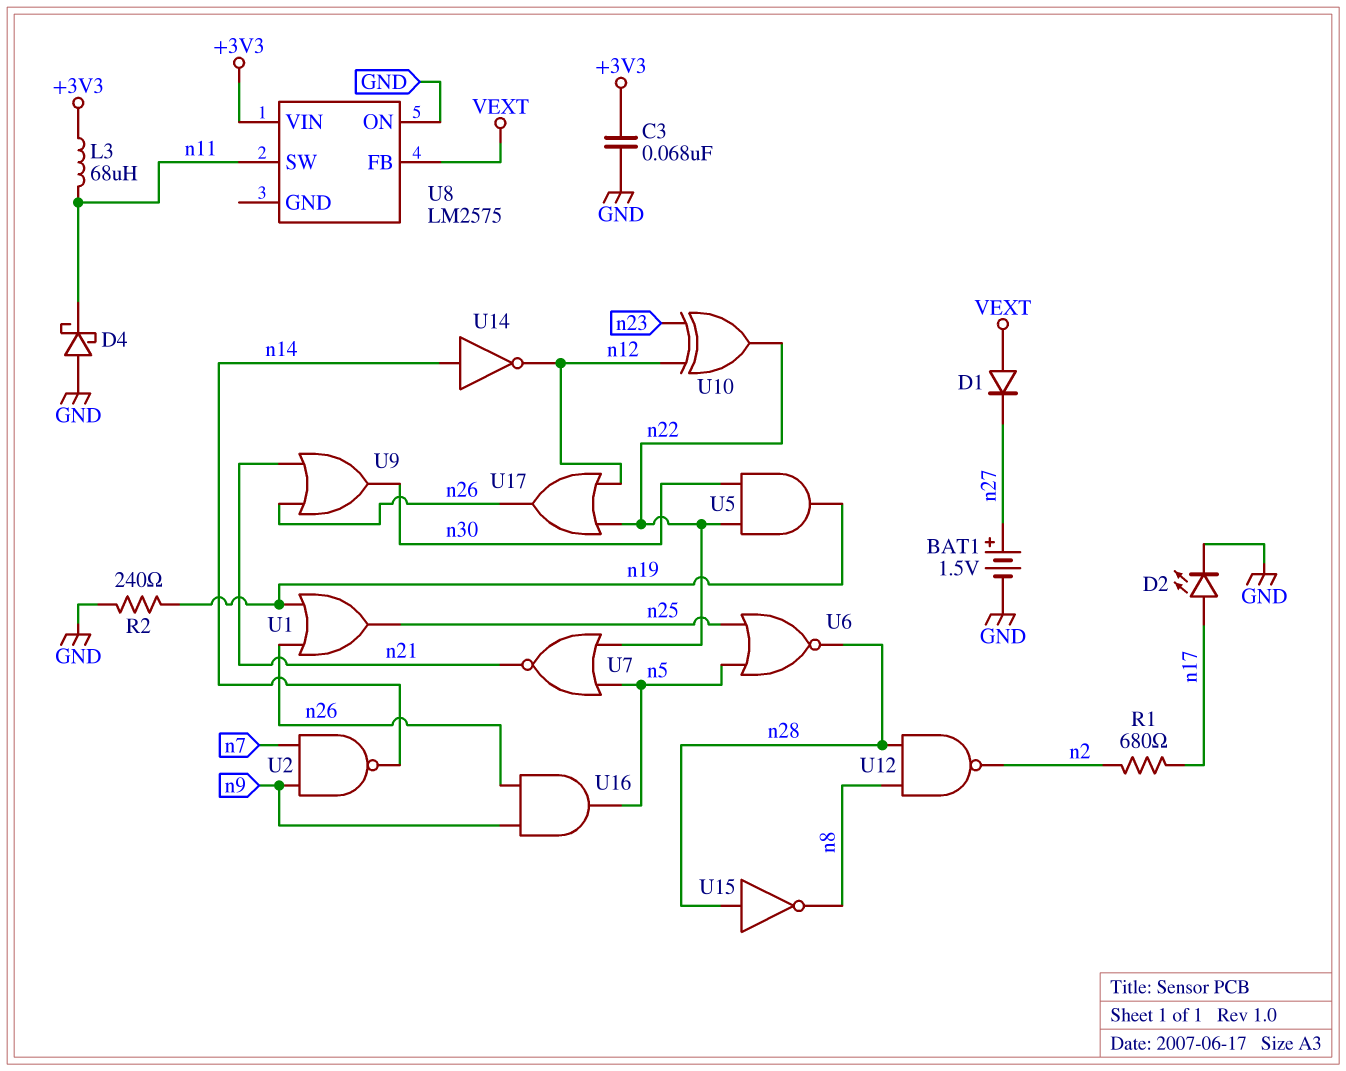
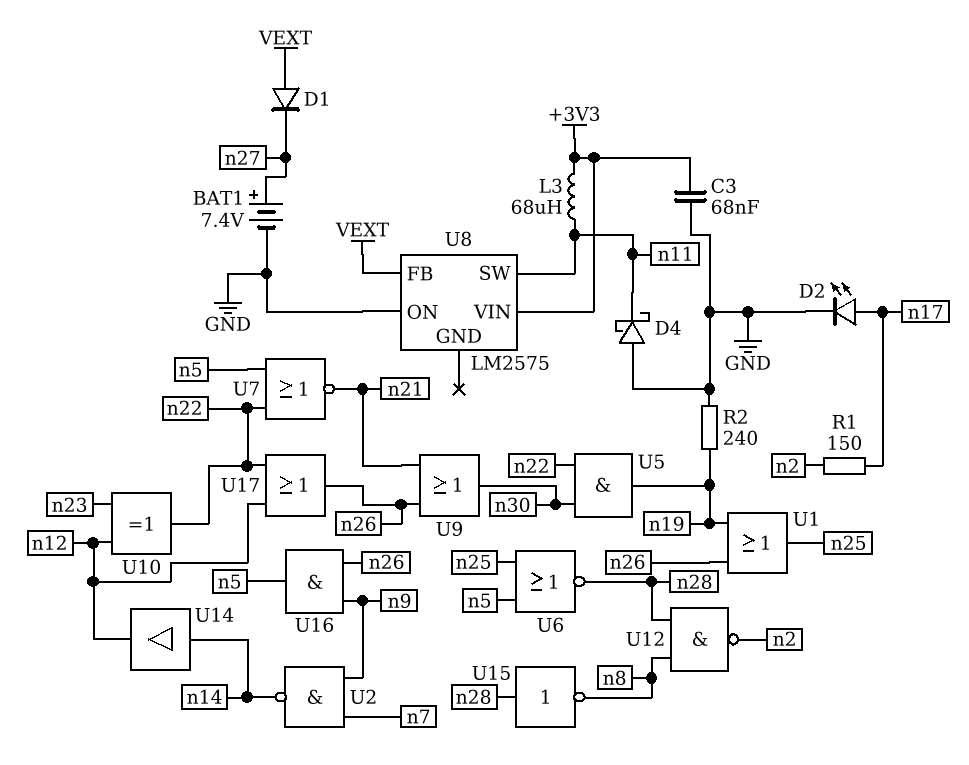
BAT1: 1.5V (plus n27, minus GND) -> 7.4V (plus n27, minus GND)
R1: 680 (n2, n17) -> 150 (n2, n17)
U14: NOT (in n14, out n12) -> buffer (in n14, out n12)

